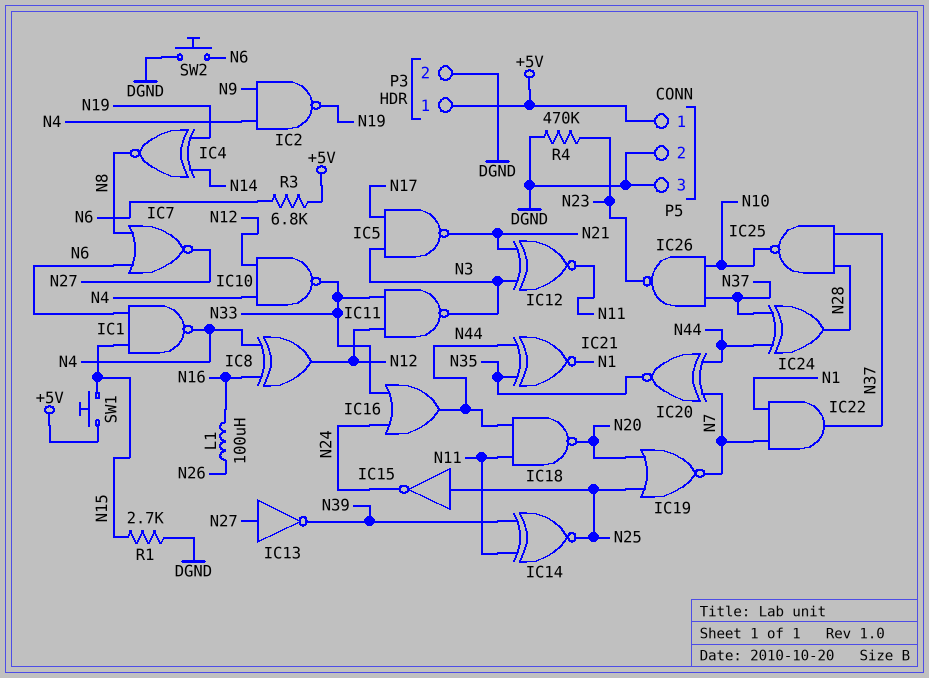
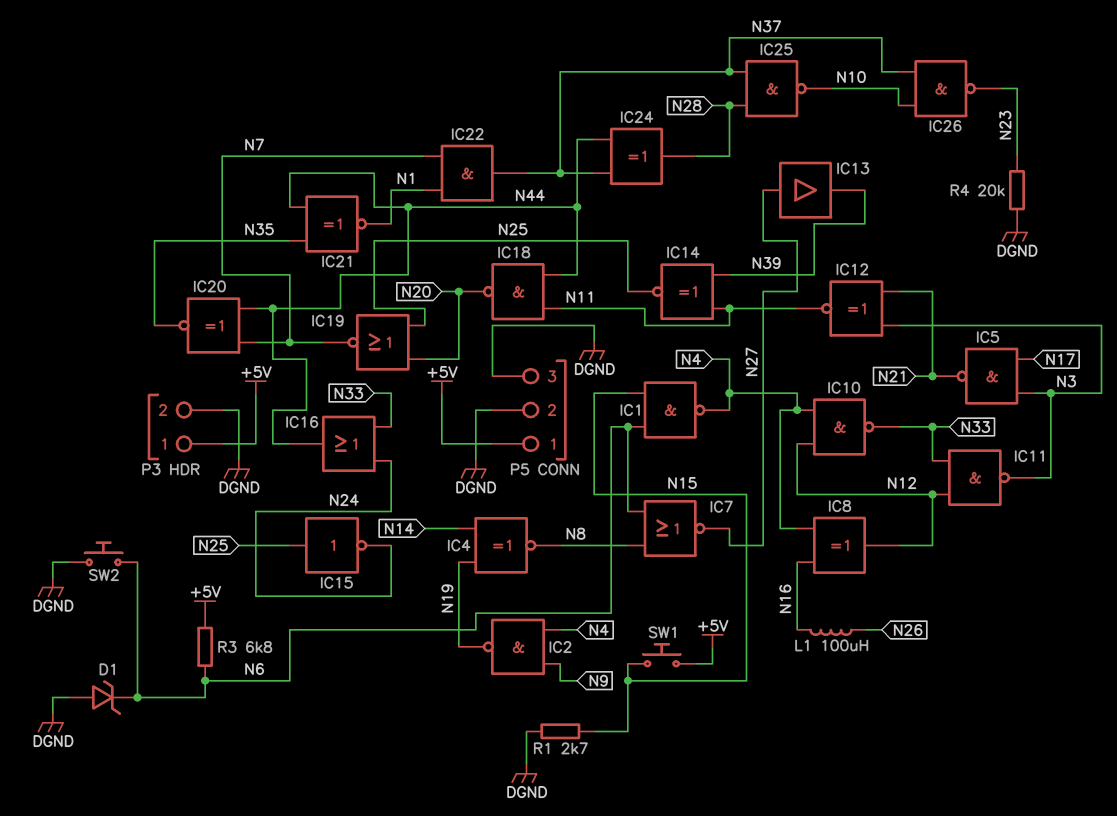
D1: none -> zener (A DGND, K N6)
IC13: NOT (in N27, out N39) -> buffer (in N27, out N39)
R4: 470k (DGND, N23) -> 20k (DGND, N23)

